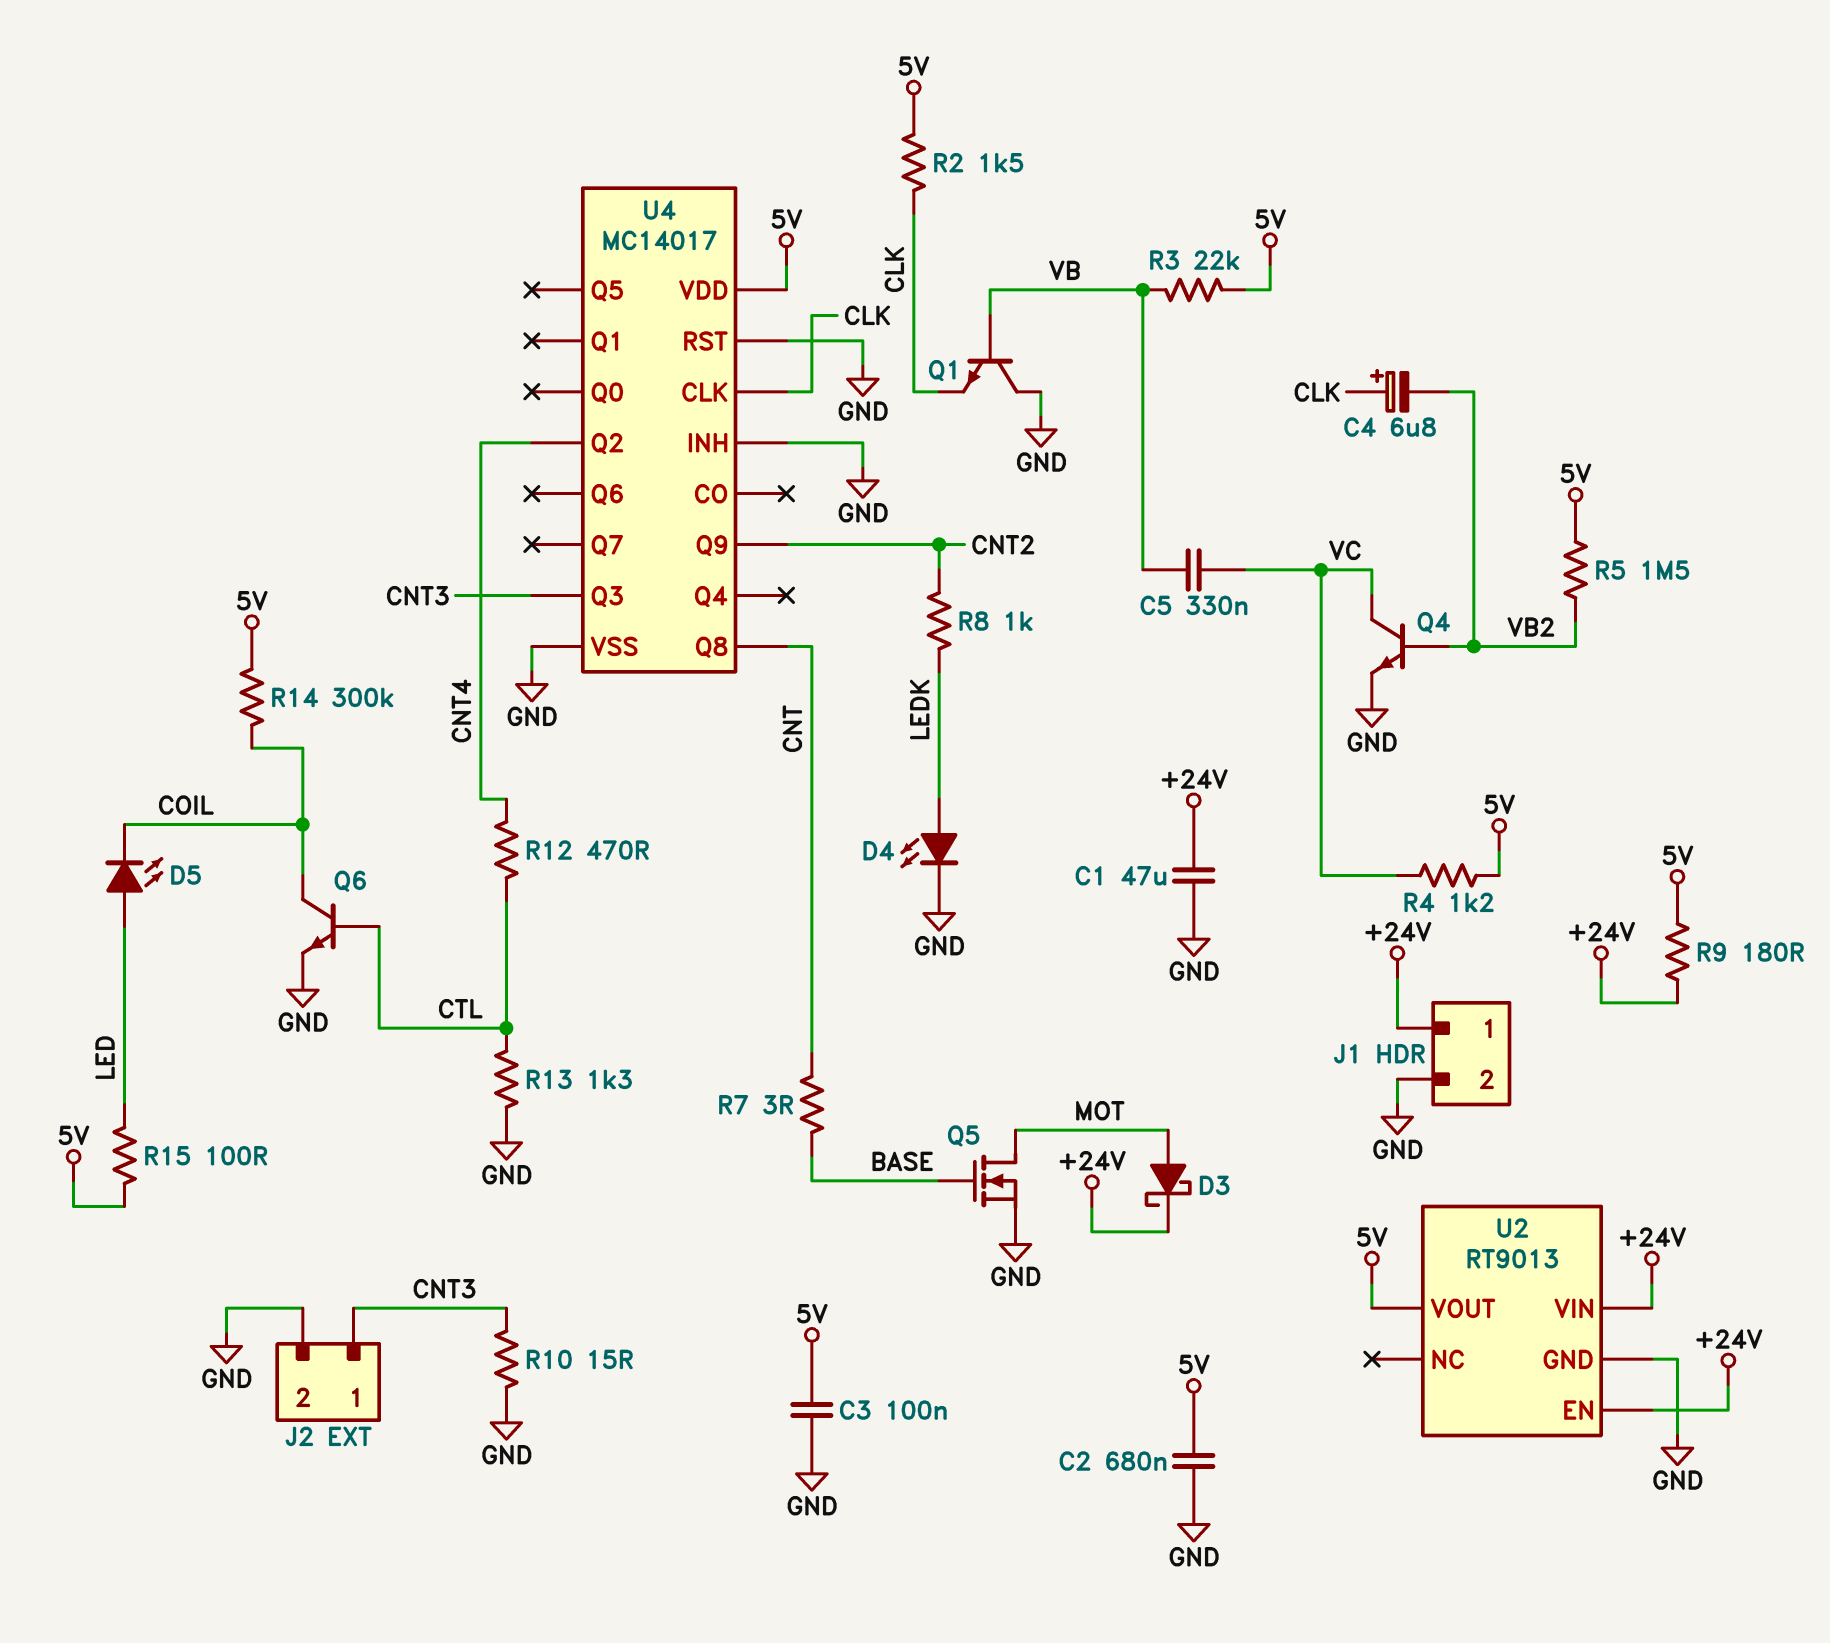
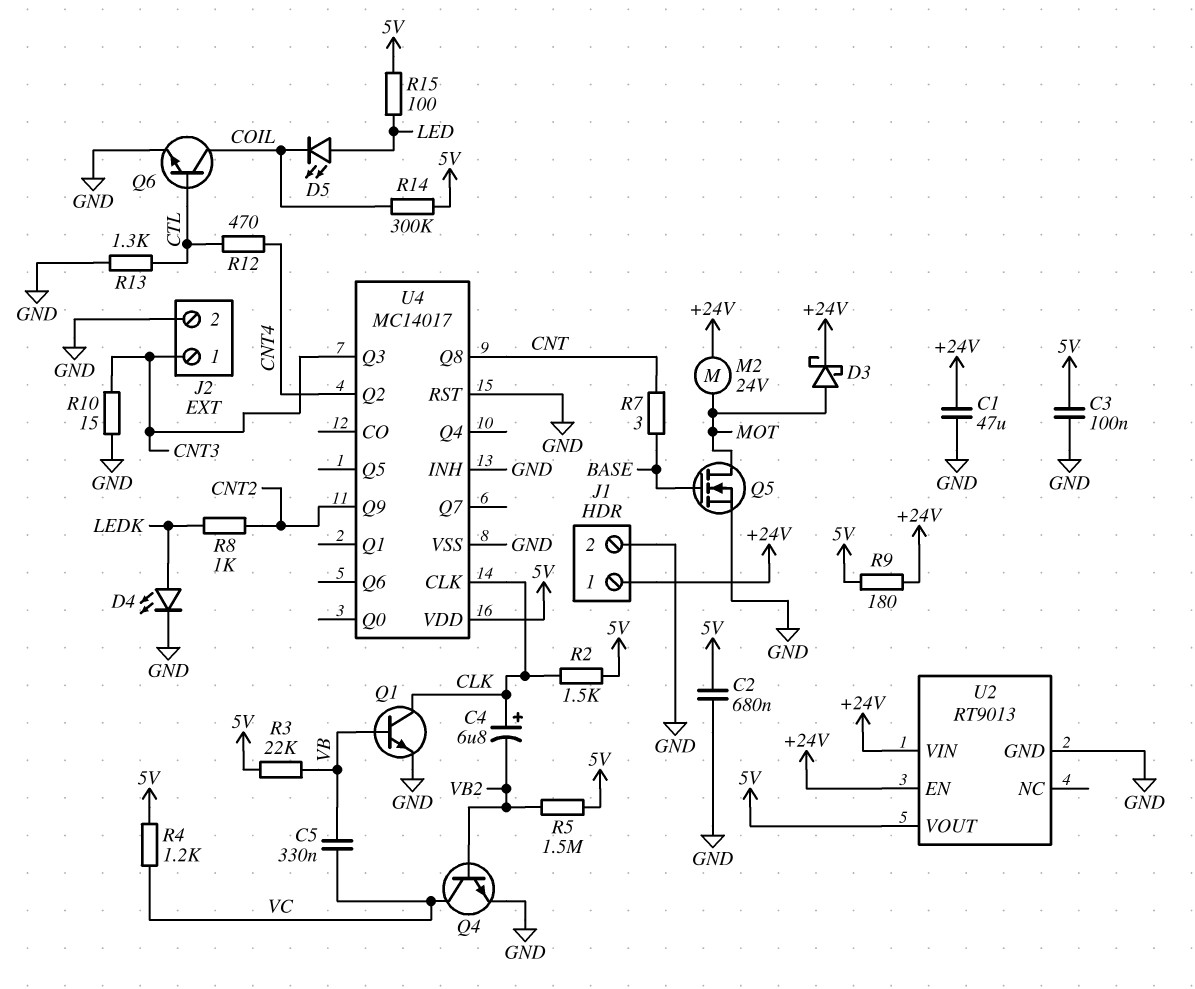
M2: none -> motor 24V (+24V, MOT)
Q1: NPN (B VB, C GND, E CLK) -> NPN (B VB, C CLK, E GND)

